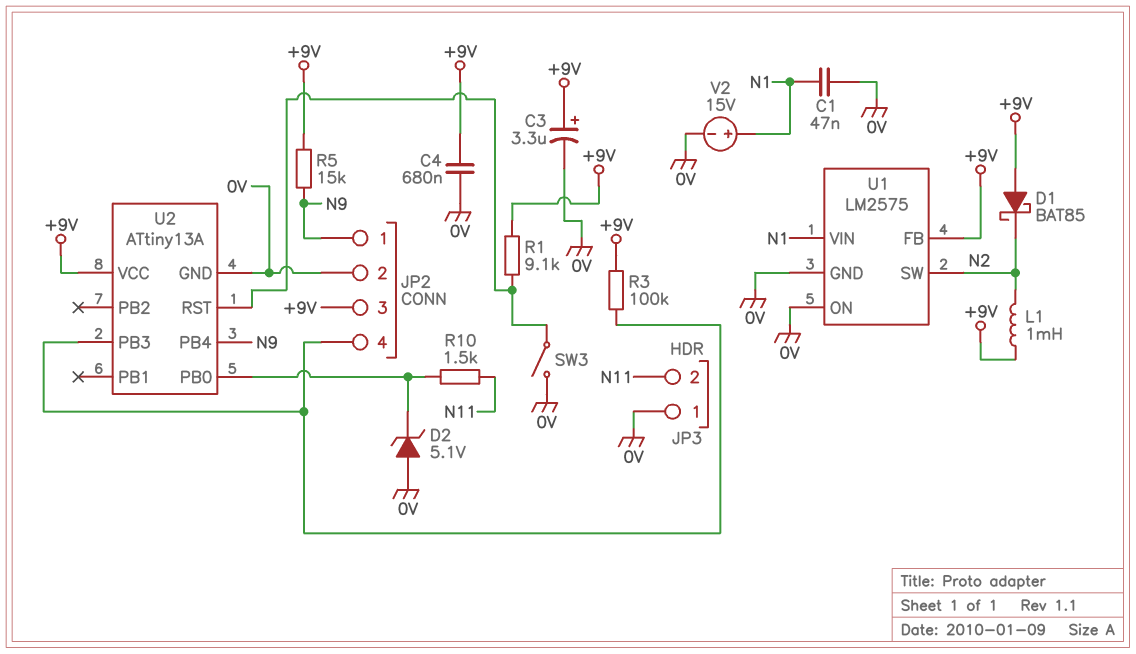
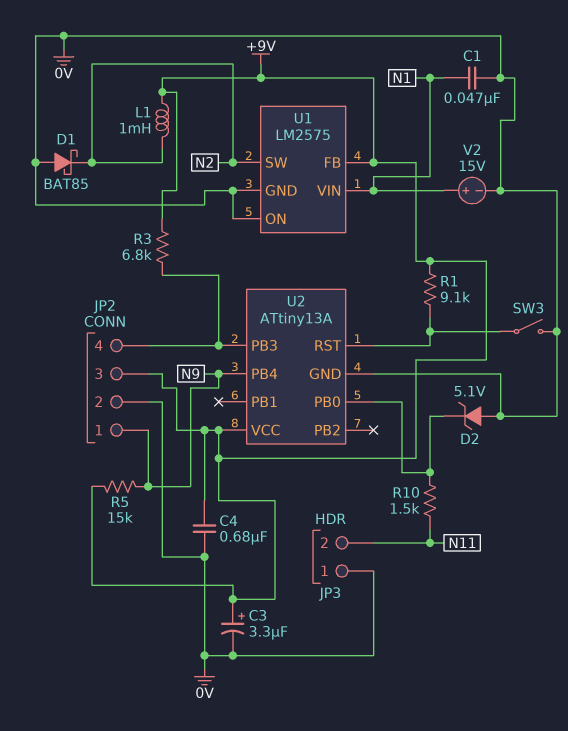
D1: schottky BAT85 (A +9V, K N2) -> schottky BAT85 (A 0V, K N2)
R3: 100k (+9V, JP2/4) -> 6.8k (+9V, JP2/4)

